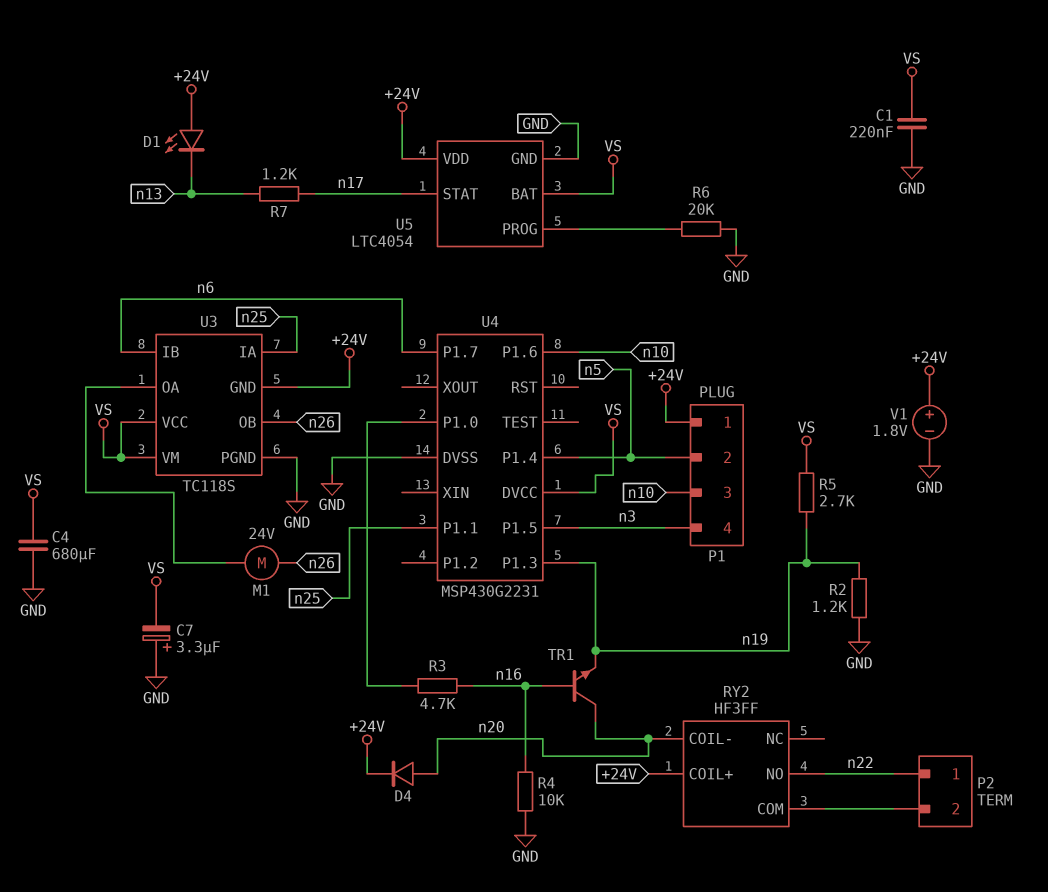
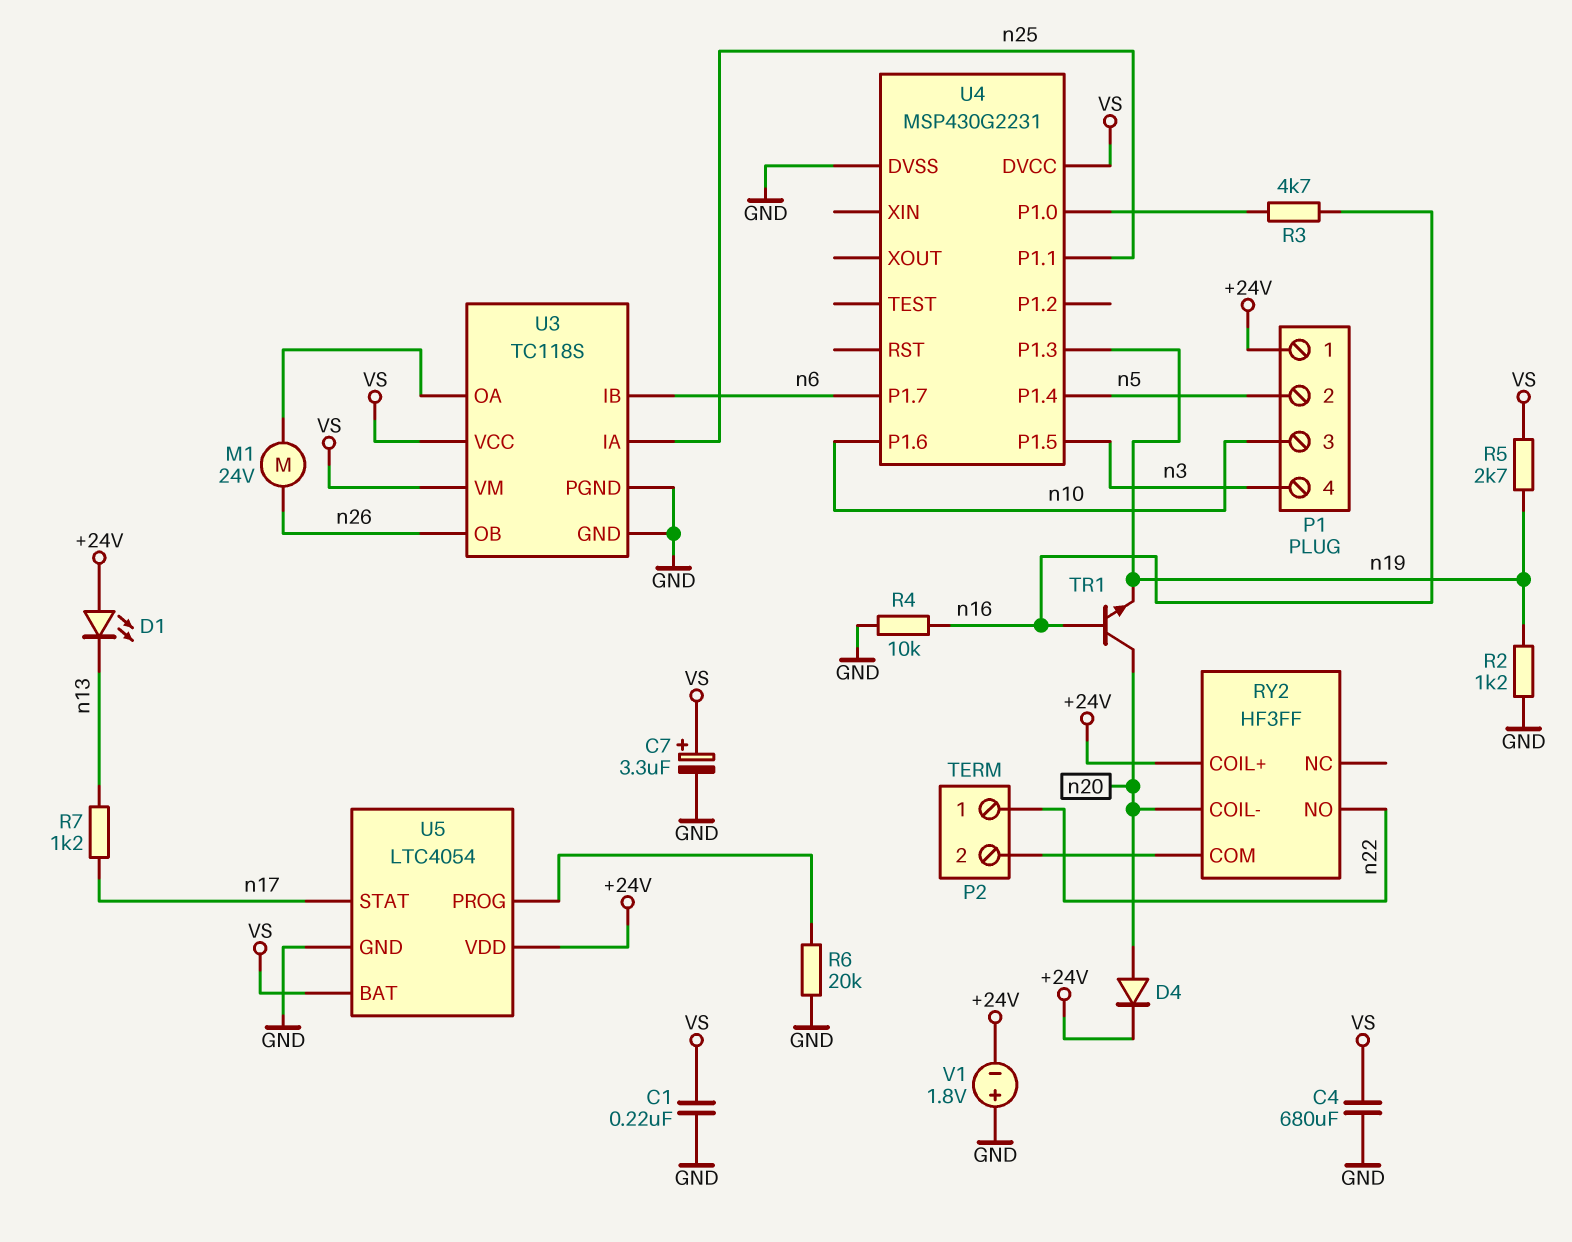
C7: 3.3uF (plus GND, minus VS) -> 3.3uF (plus VS, minus GND)
U3 pin GND: +24V -> GND
V1: 1.8V (plus +24V, minus GND) -> 1.8V (plus GND, minus +24V)

